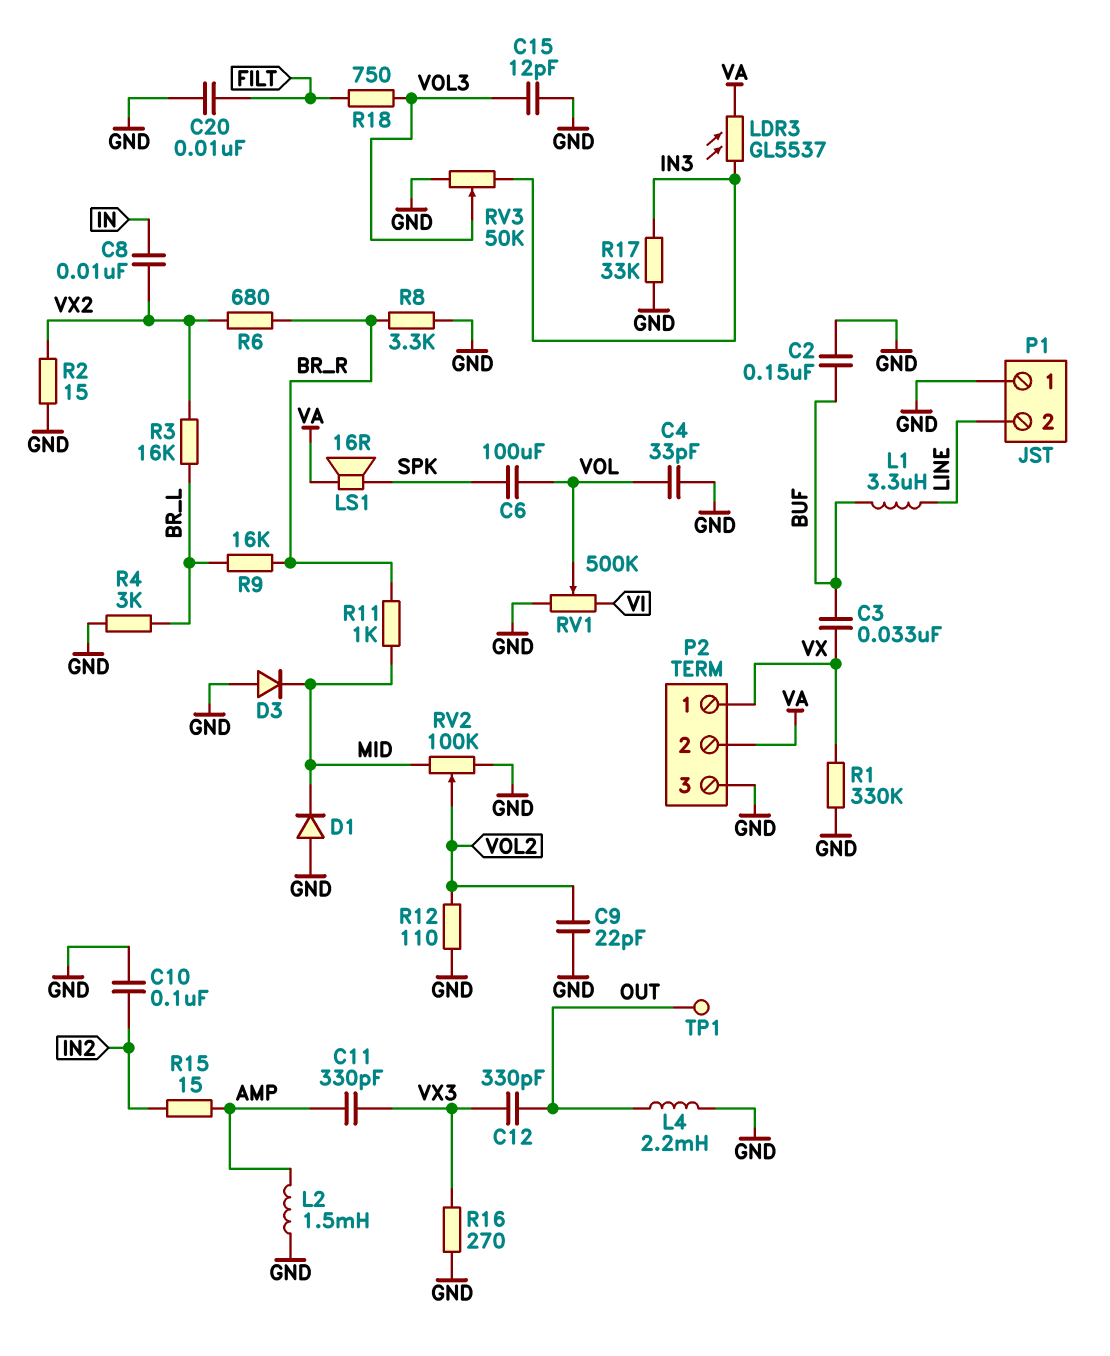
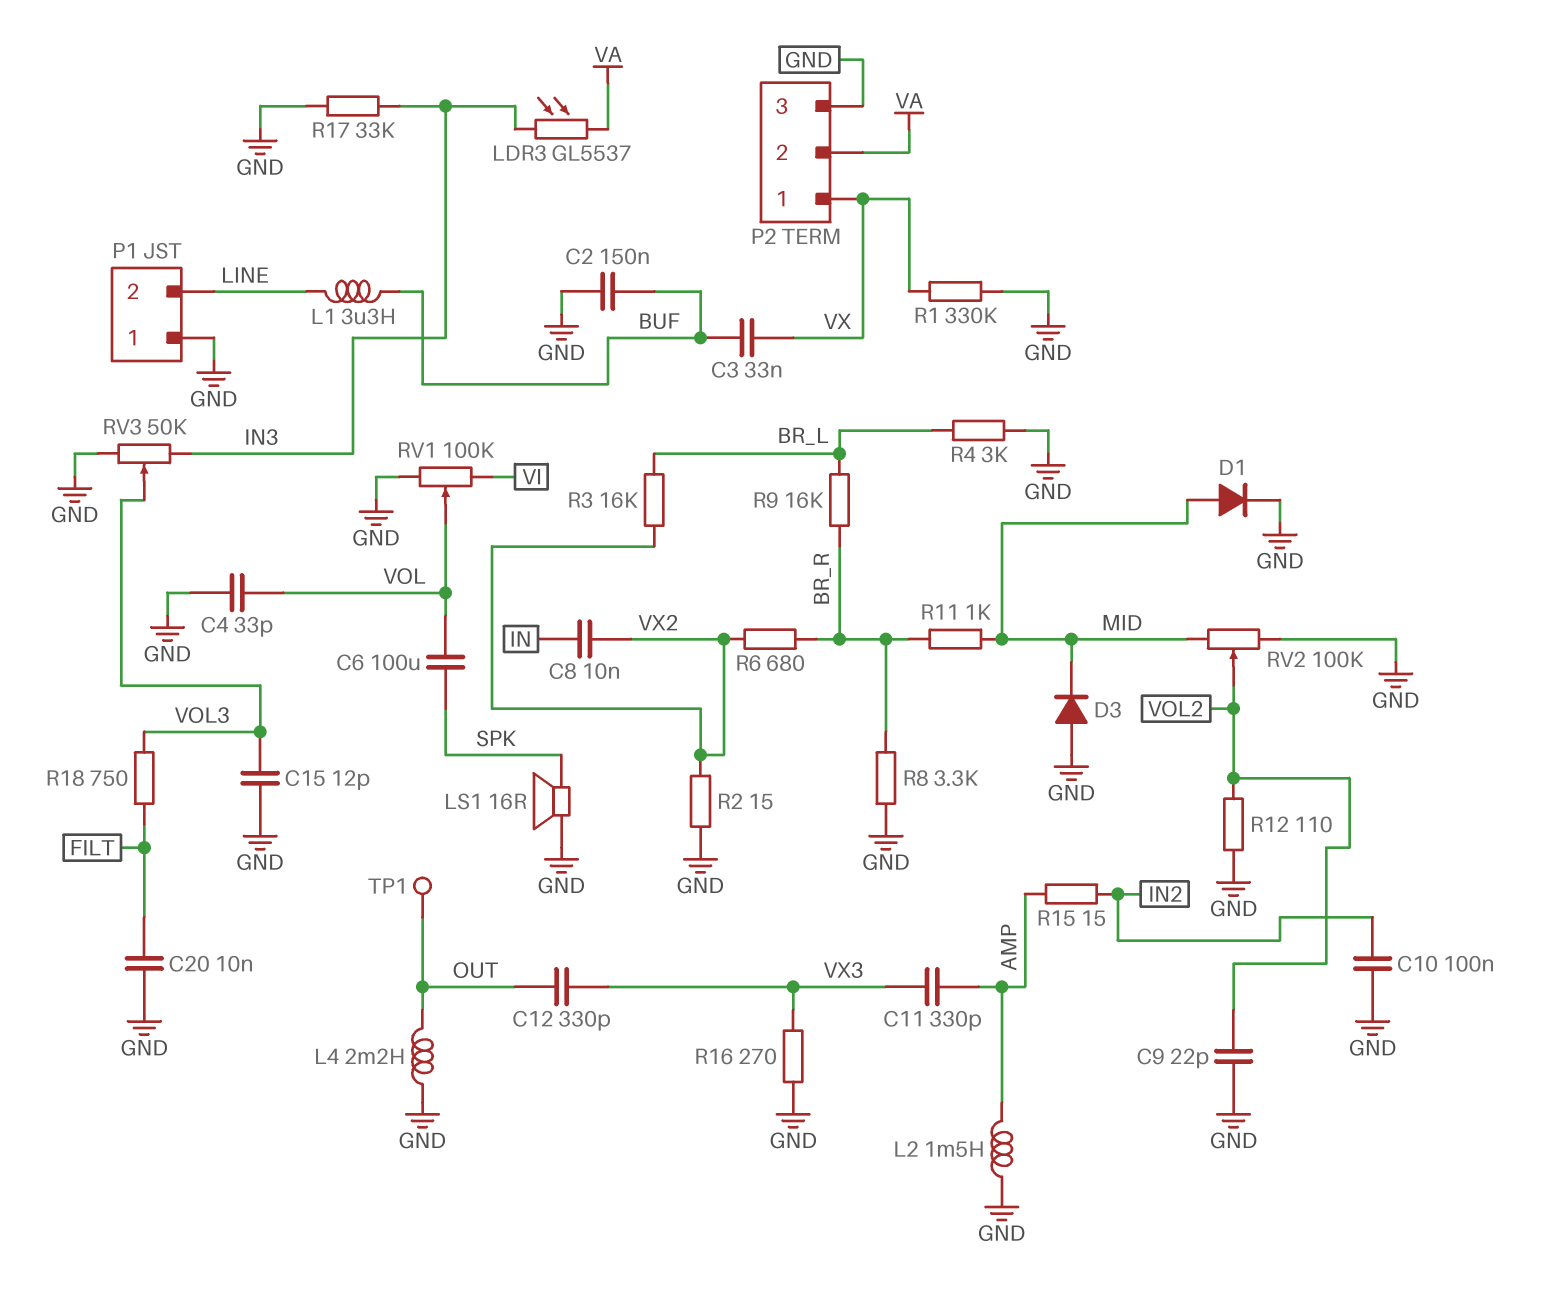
D1: diode (A GND, K MID) -> diode (A MID, K GND)
LS1: speaker 16R (SPK, VA) -> speaker 16R (GND, SPK)
RV1: 500k (GND, VI, wiper VOL) -> 100k (GND, VI, wiper VOL)

